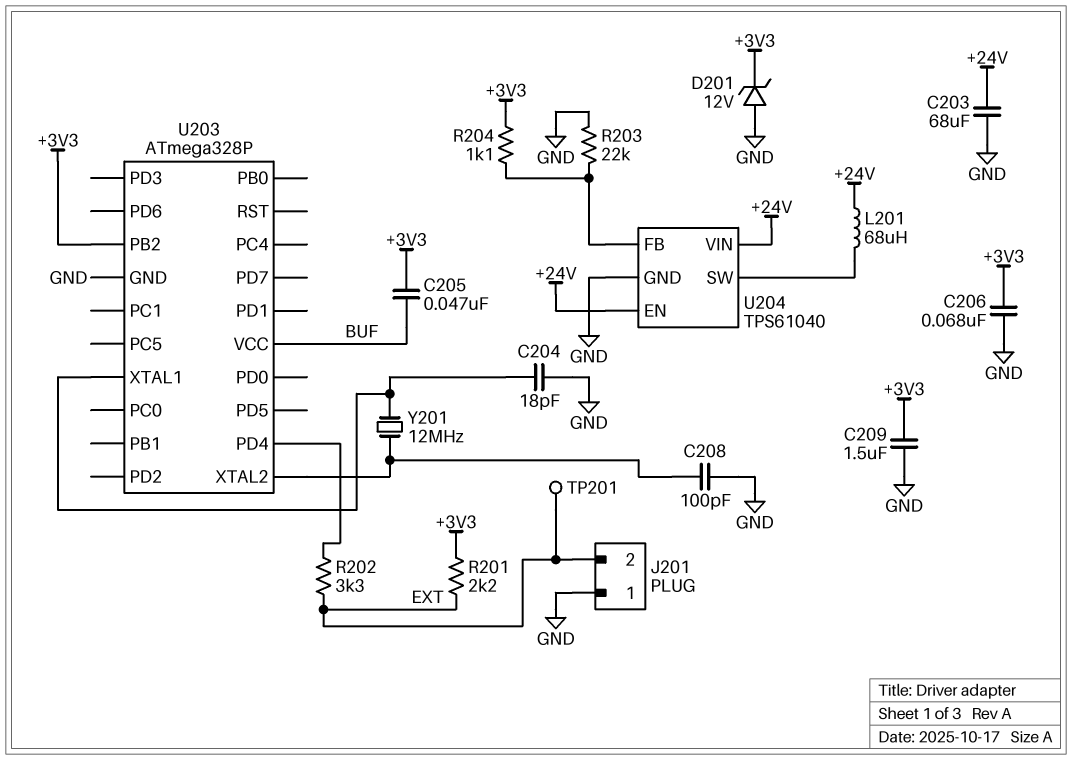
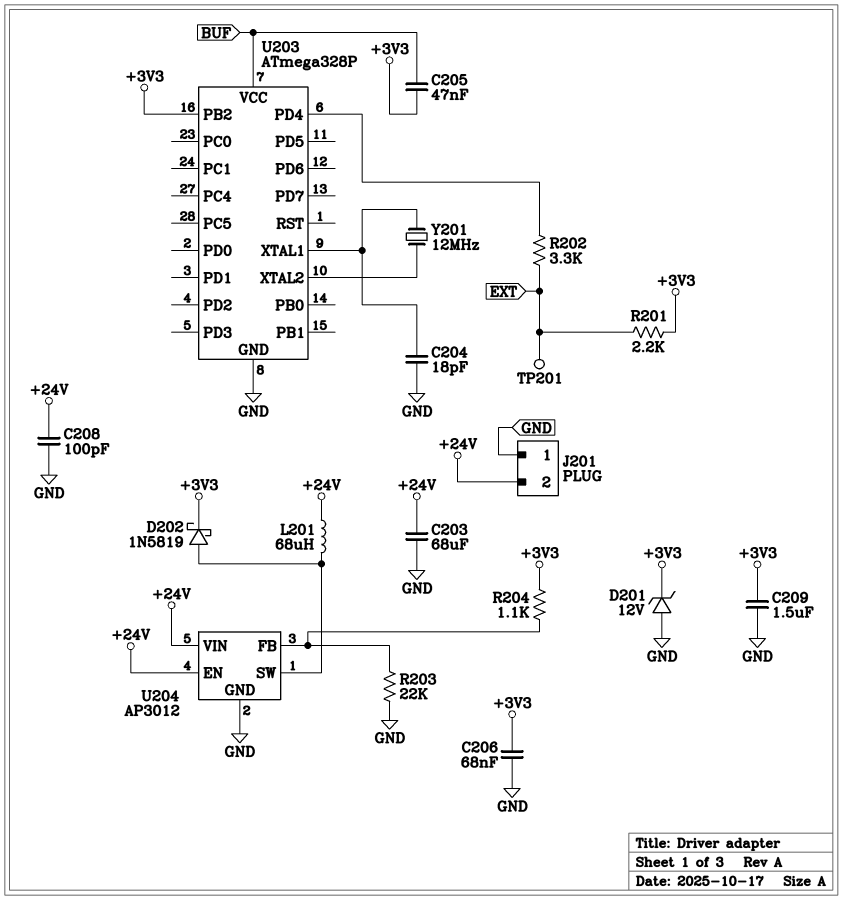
C208: 100pF (GND, U203/XTAL2) -> 100pF (+24V, GND)
D202: none -> schottky 1N5819 (A U204/SW, K +3V3)
J201 pin 2: EXT -> +24V
U204: TPS61040 -> AP3012

